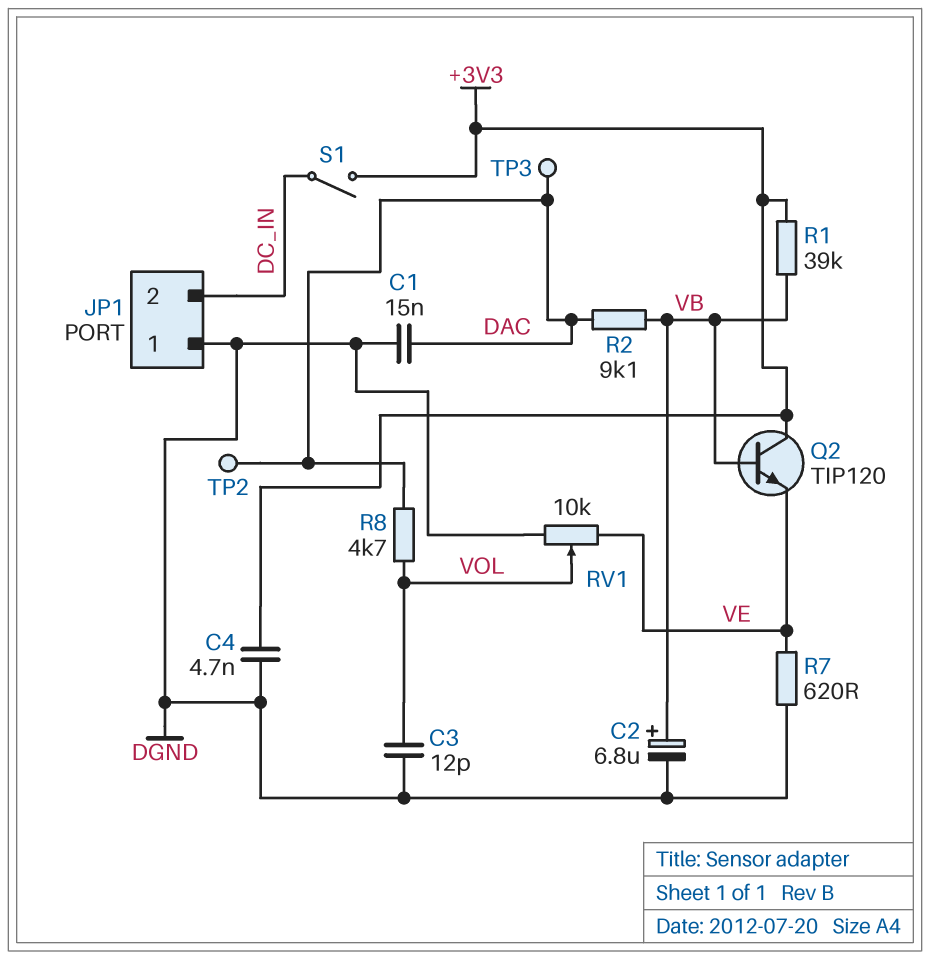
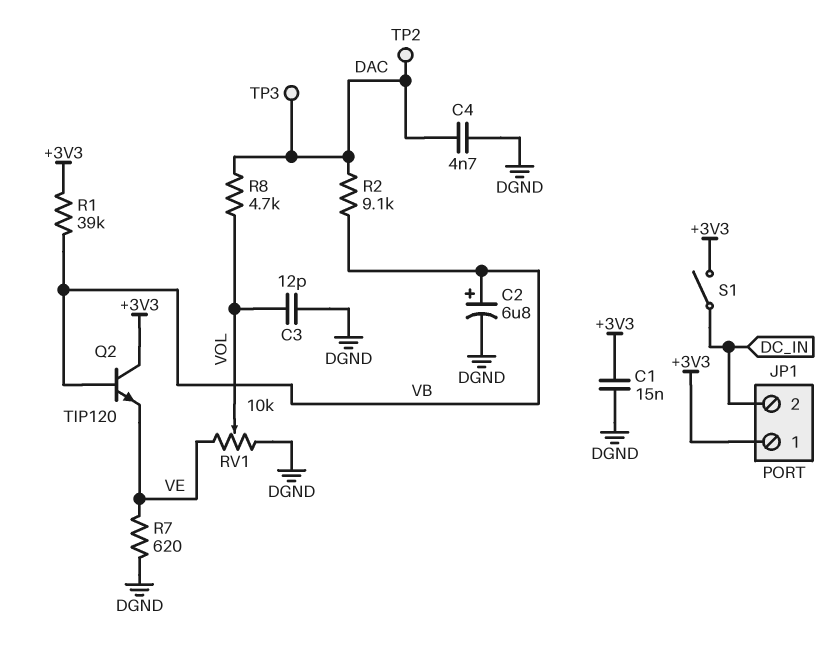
C1: 15nF (DAC, DGND) -> 15nF (+3V3, DGND)
C4: 4.7nF (+3V3, DGND) -> 4.7nF (DAC, DGND)
JP1 pin 1: DGND -> +3V3

